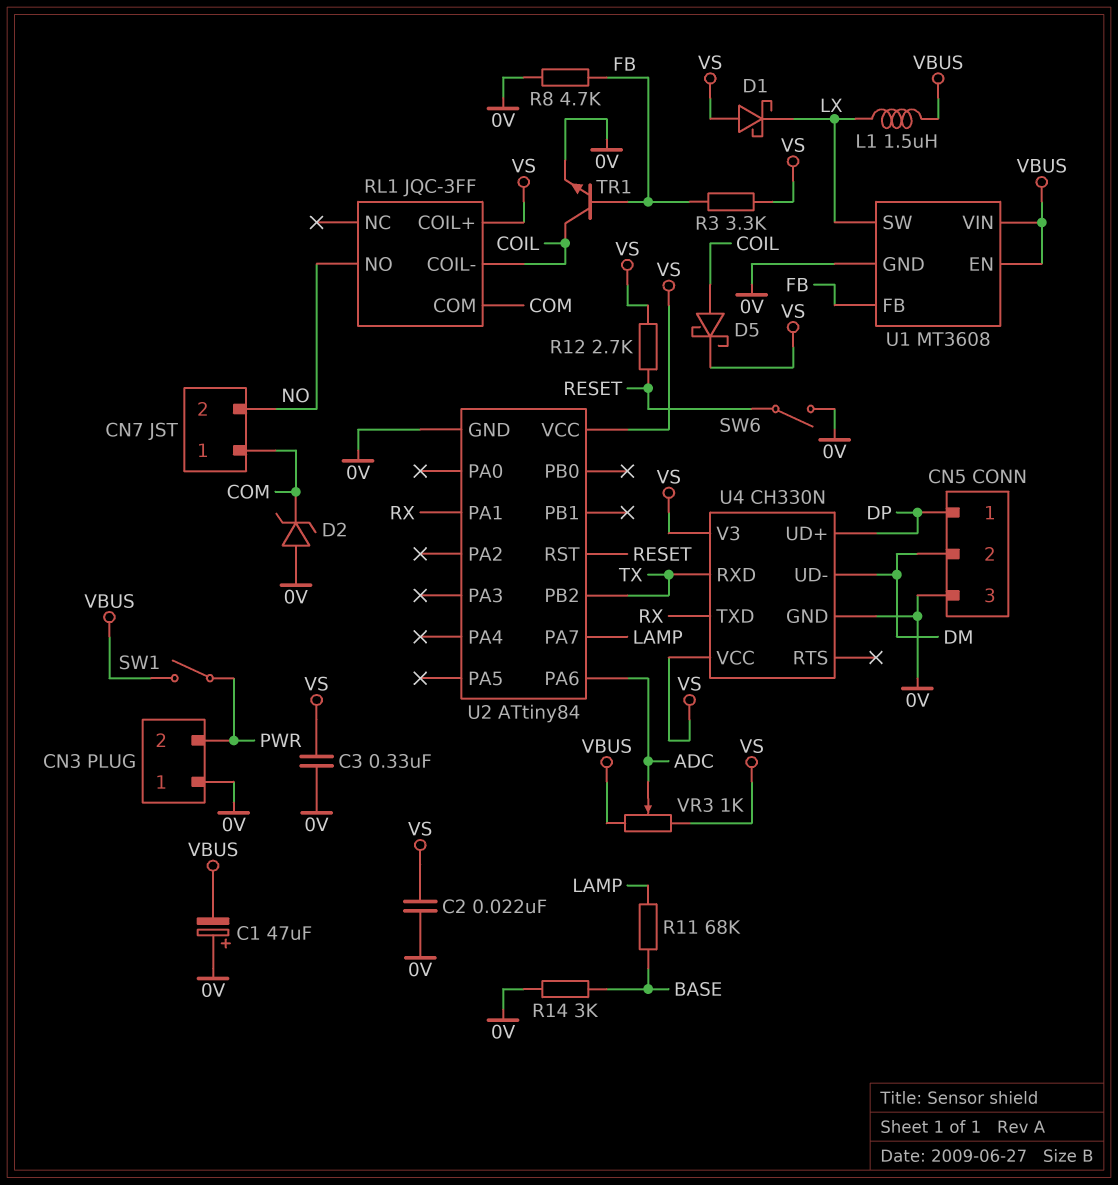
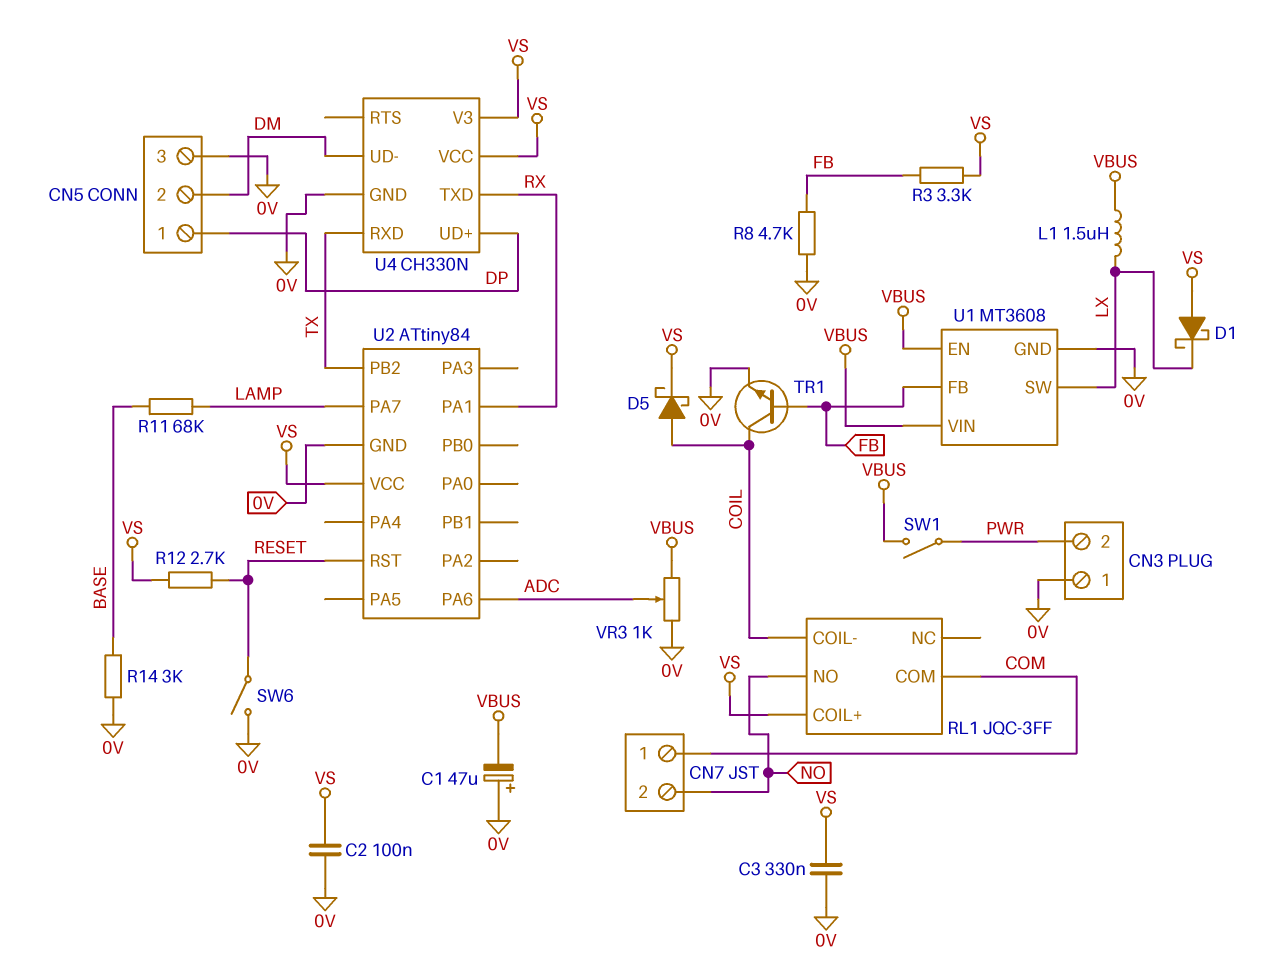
C2: 22nF (0V, VS) -> 100nF (0V, VS)
D2: zener (A 0V, K COM) -> none
VR3: 1k (VBUS, VS, wiper ADC) -> 1k (0V, VBUS, wiper ADC)

